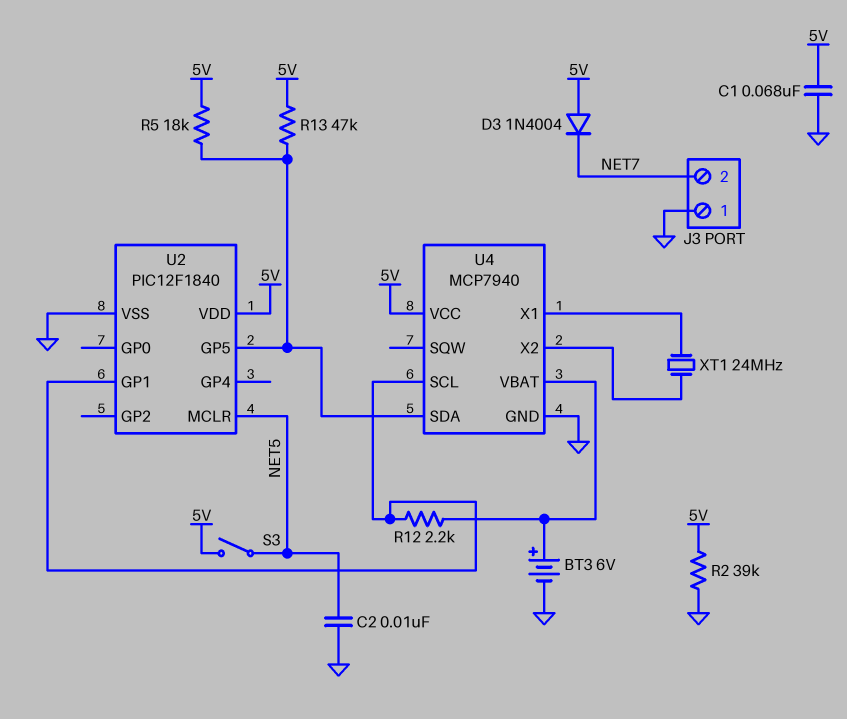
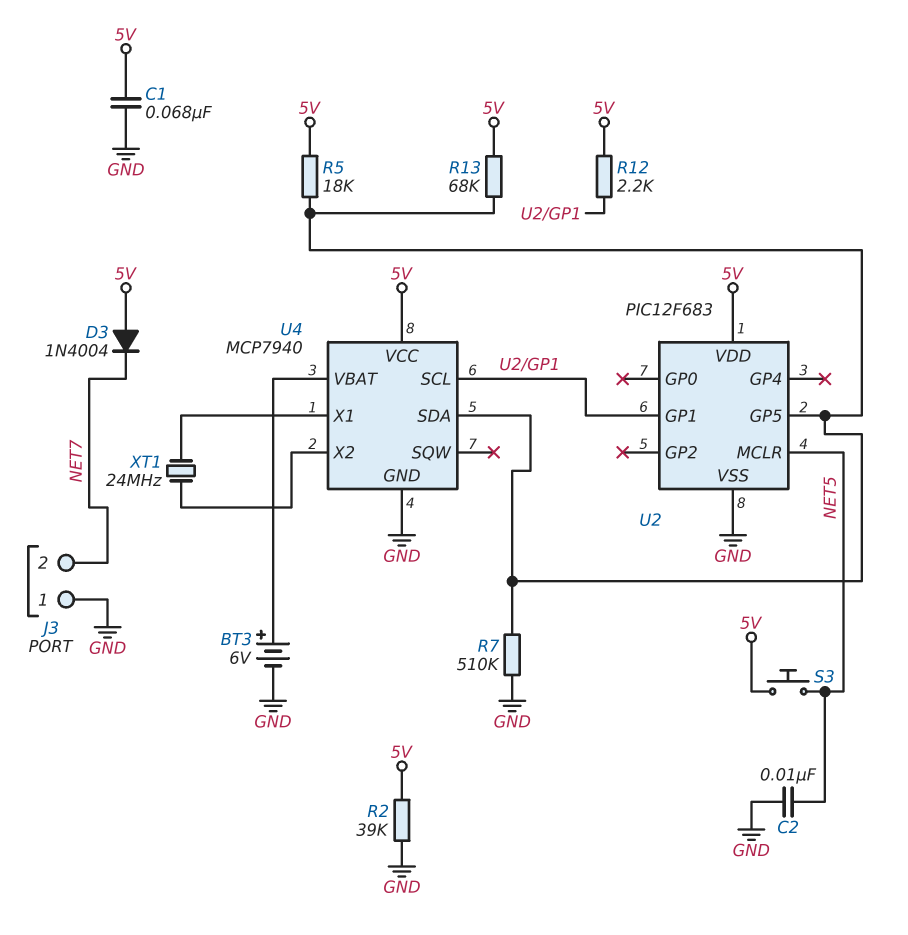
R7: none -> 510k (GND, U2/GP5)
R12: 2.2k (U2/GP1, U4/VBAT) -> 2.2k (5V, U2/GP1)
R13: 47k (5V, U2/GP5) -> 68k (5V, U2/GP5)
S3: switch (5V, NET5) -> button (5V, NET5)
U2: PIC12F1840 -> PIC12F683

